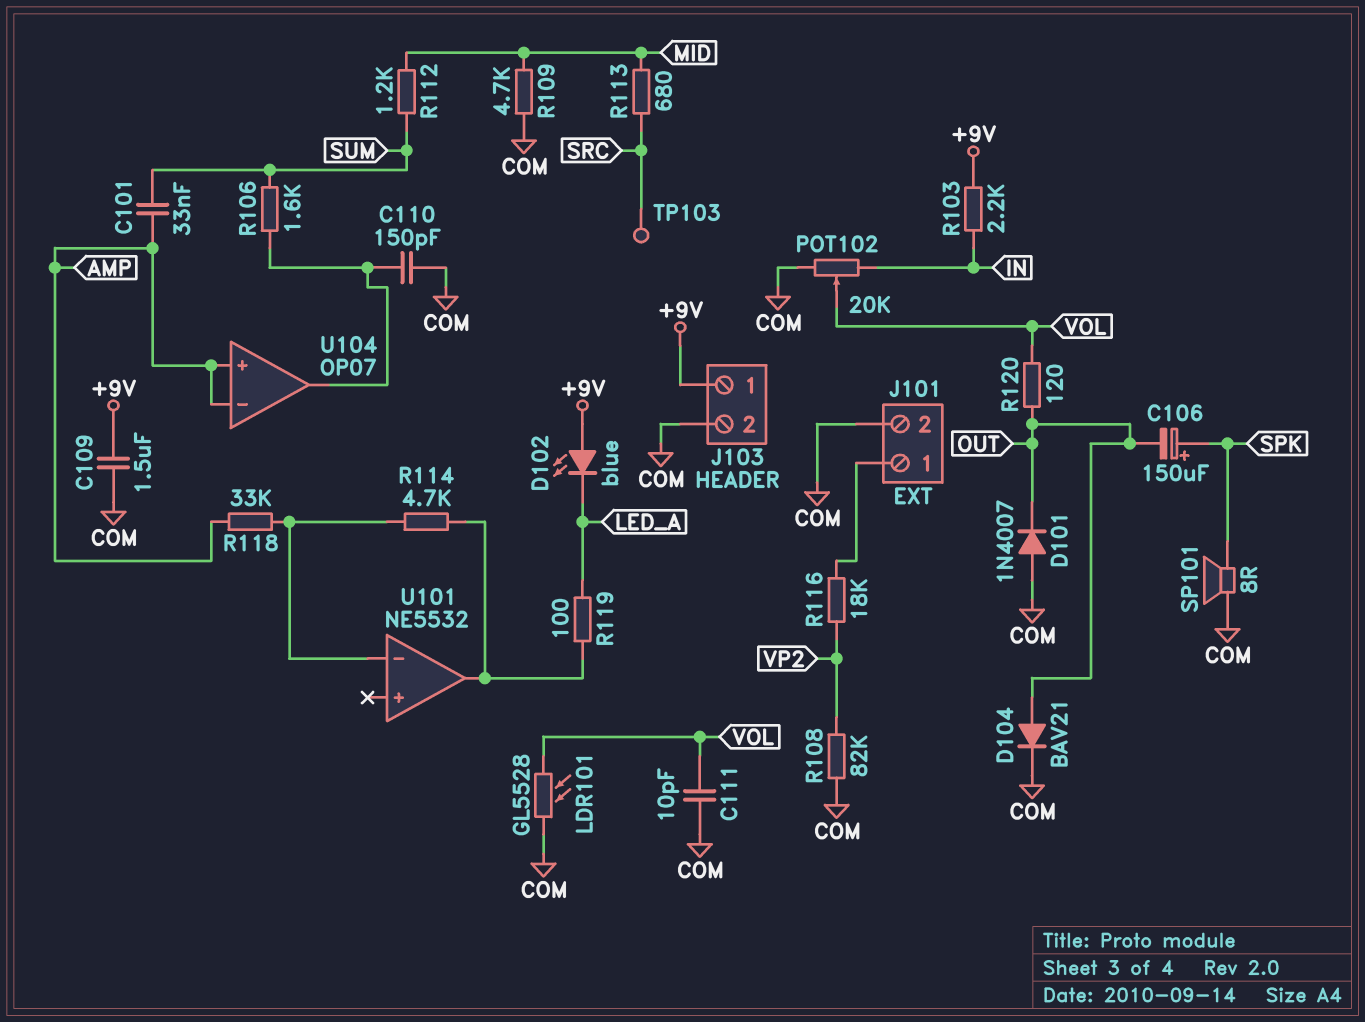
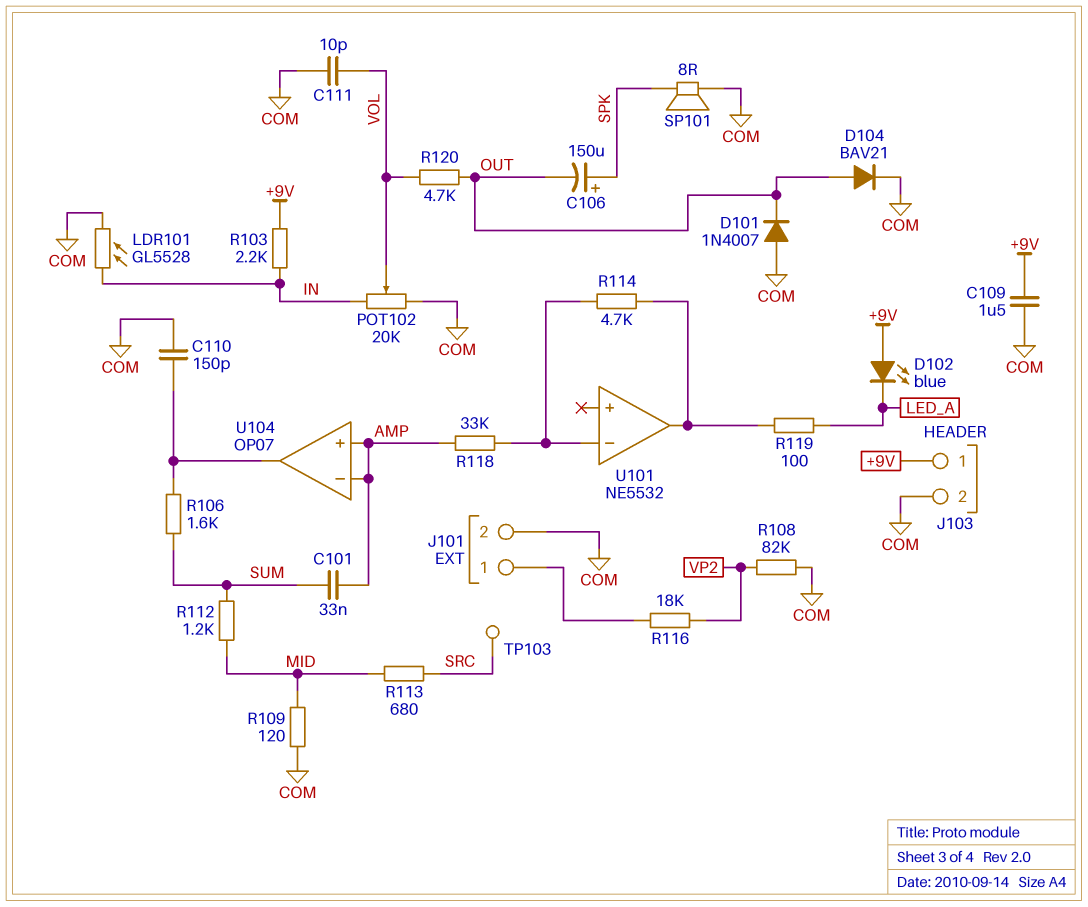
LDR101: GL5528 (COM, VOL) -> GL5528 (COM, IN)
R109: 4.7k (COM, MID) -> 120 (COM, MID)
R120: 120 (OUT, VOL) -> 4.7k (OUT, VOL)

